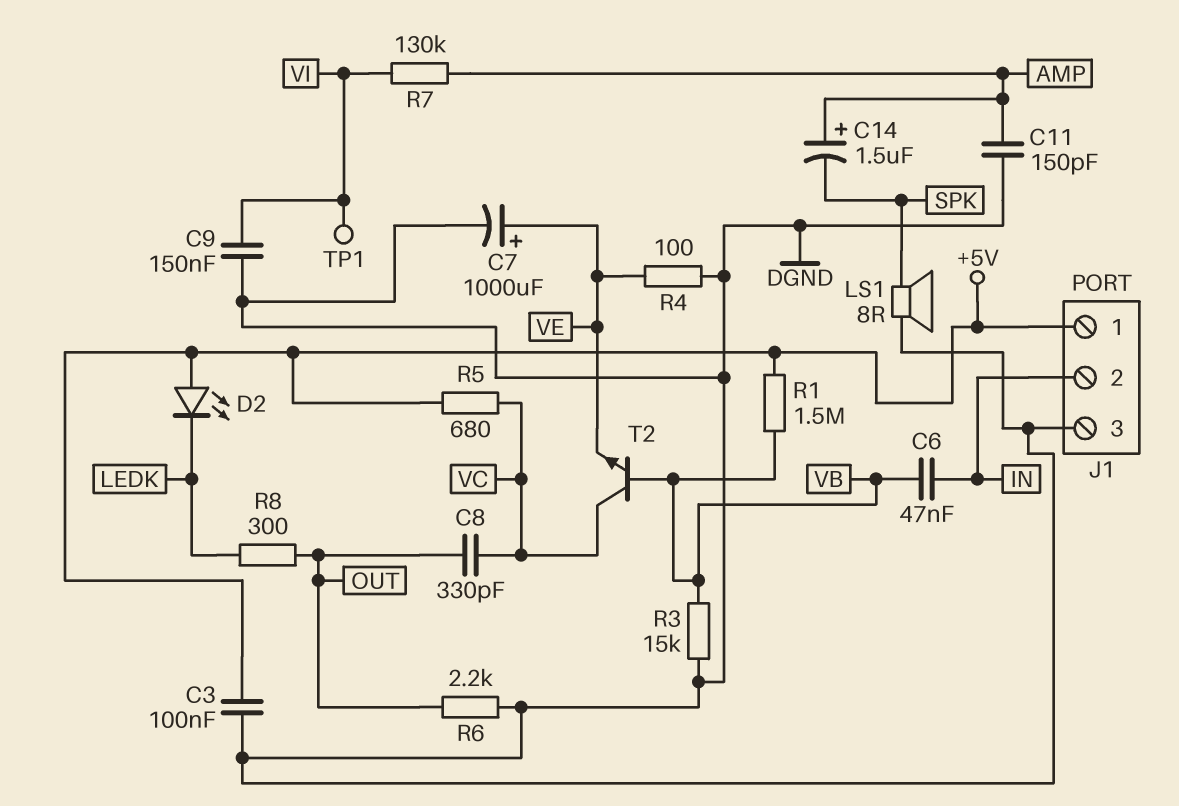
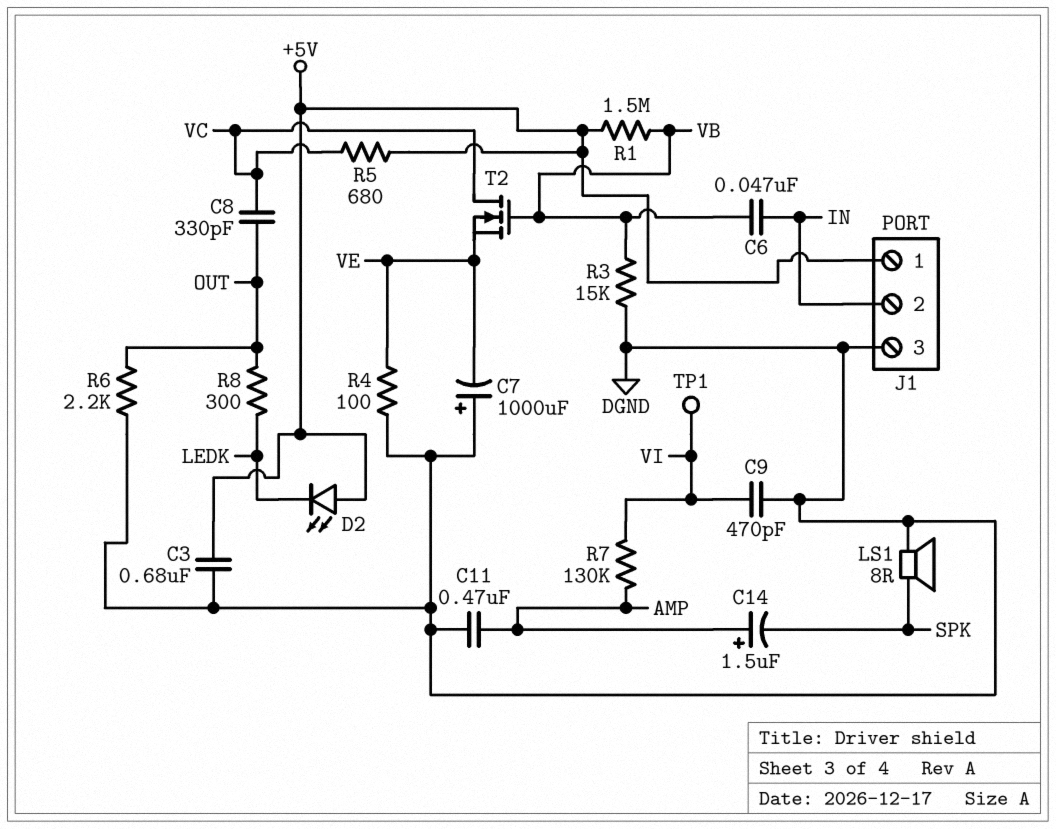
C3: 100nF (+5V, DGND) -> 680nF (+5V, DGND)
C7: 1000uF (plus VE, minus DGND) -> 1000uF (plus DGND, minus VE)
C9: 150nF (DGND, VI) -> 470pF (DGND, VI)
C11: 150pF (AMP, DGND) -> 470nF (AMP, DGND)
T2: NPN (B VB, C VC, E VE) -> NMOS (G VB, D VC, S VE)

